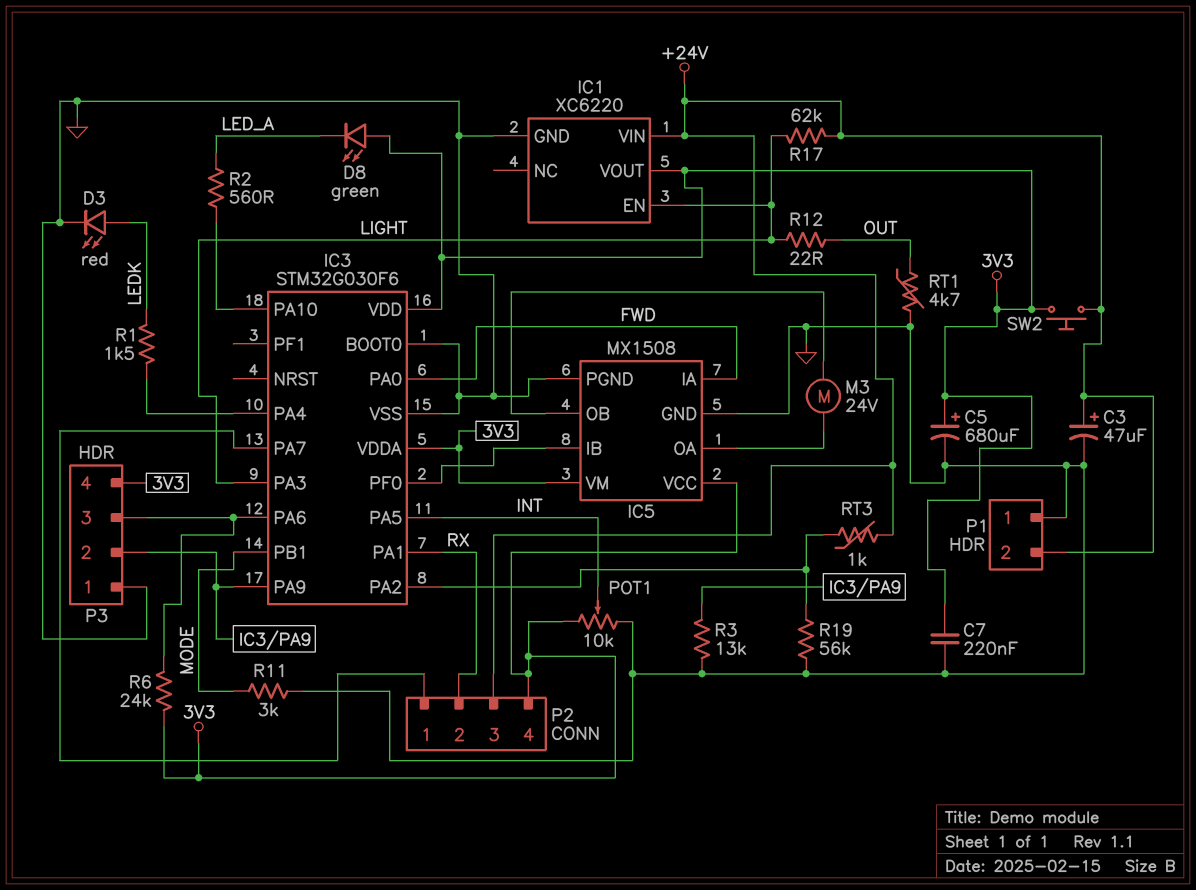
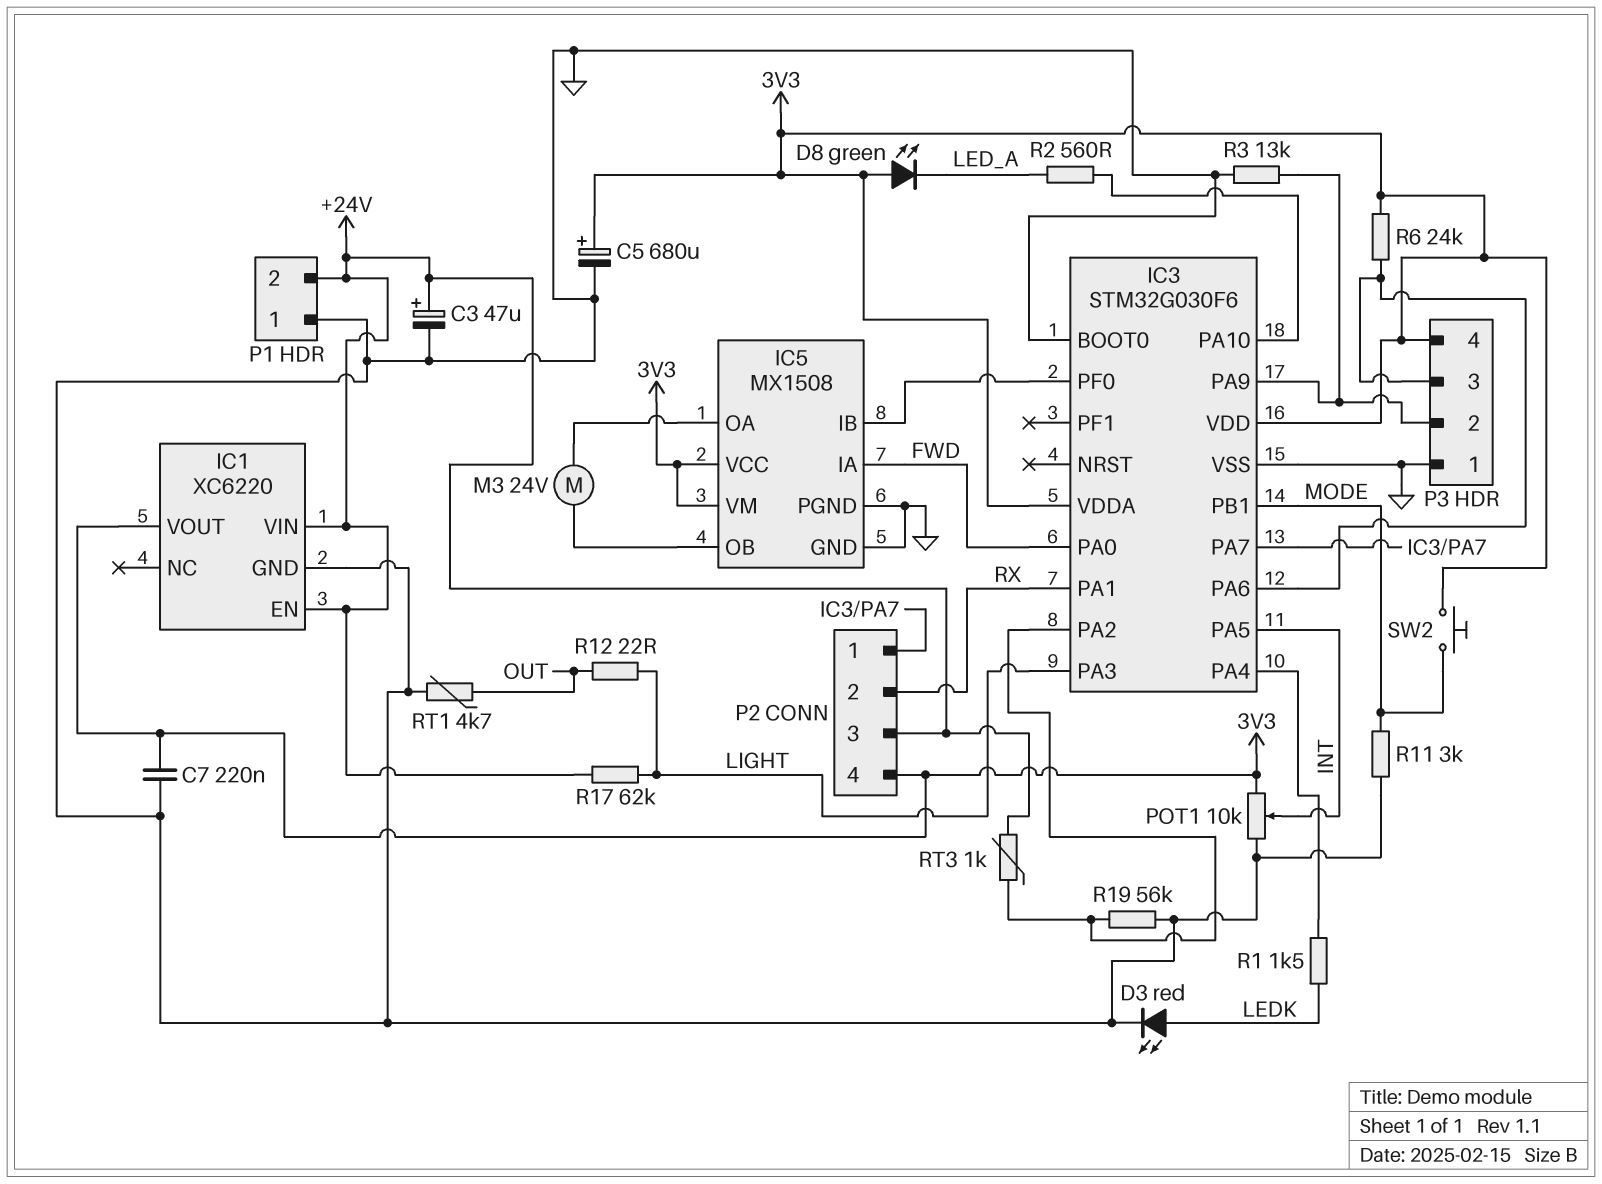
IC1 pin EN: LIGHT -> +24V
SW2: button (+24V, 3V3) -> button (3V3, MODE)

